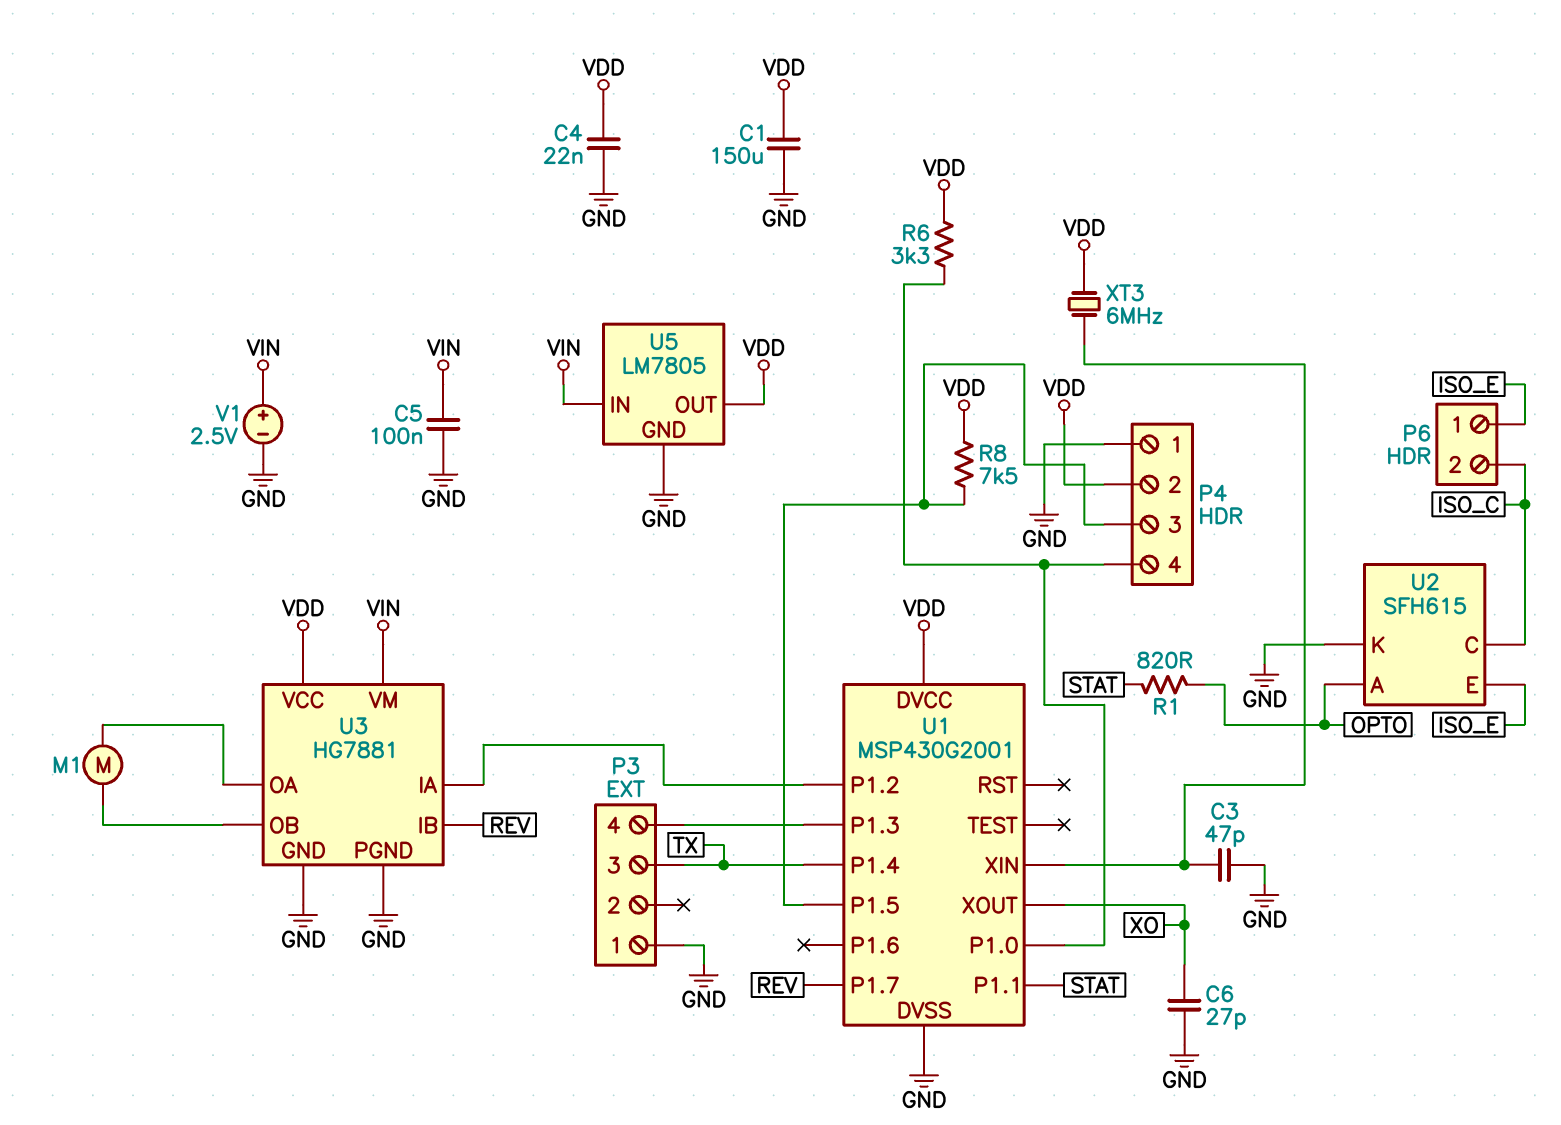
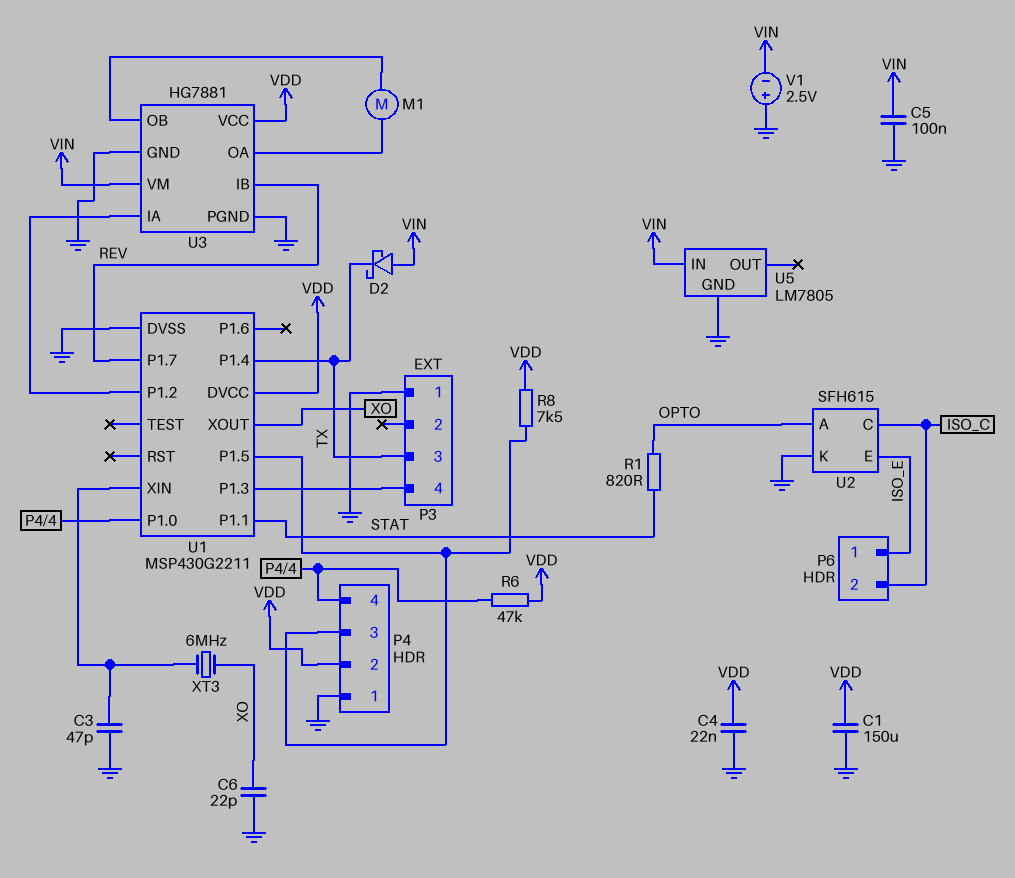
C6: 27pF (GND, XO) -> 22pF (GND, XO)
D2: none -> schottky (A VIN, K TX)
R6: 3.3k (P4/4, VDD) -> 47k (P4/4, VDD)
U1: MSP430G2001 -> MSP430G2211
U5 pin OUT: VDD -> none
V1: 2.5V (plus VIN, minus GND) -> 2.5V (plus GND, minus VIN)
XT3: 6MHz (U1/XIN, VDD) -> 6MHz (U1/XIN, XO)

